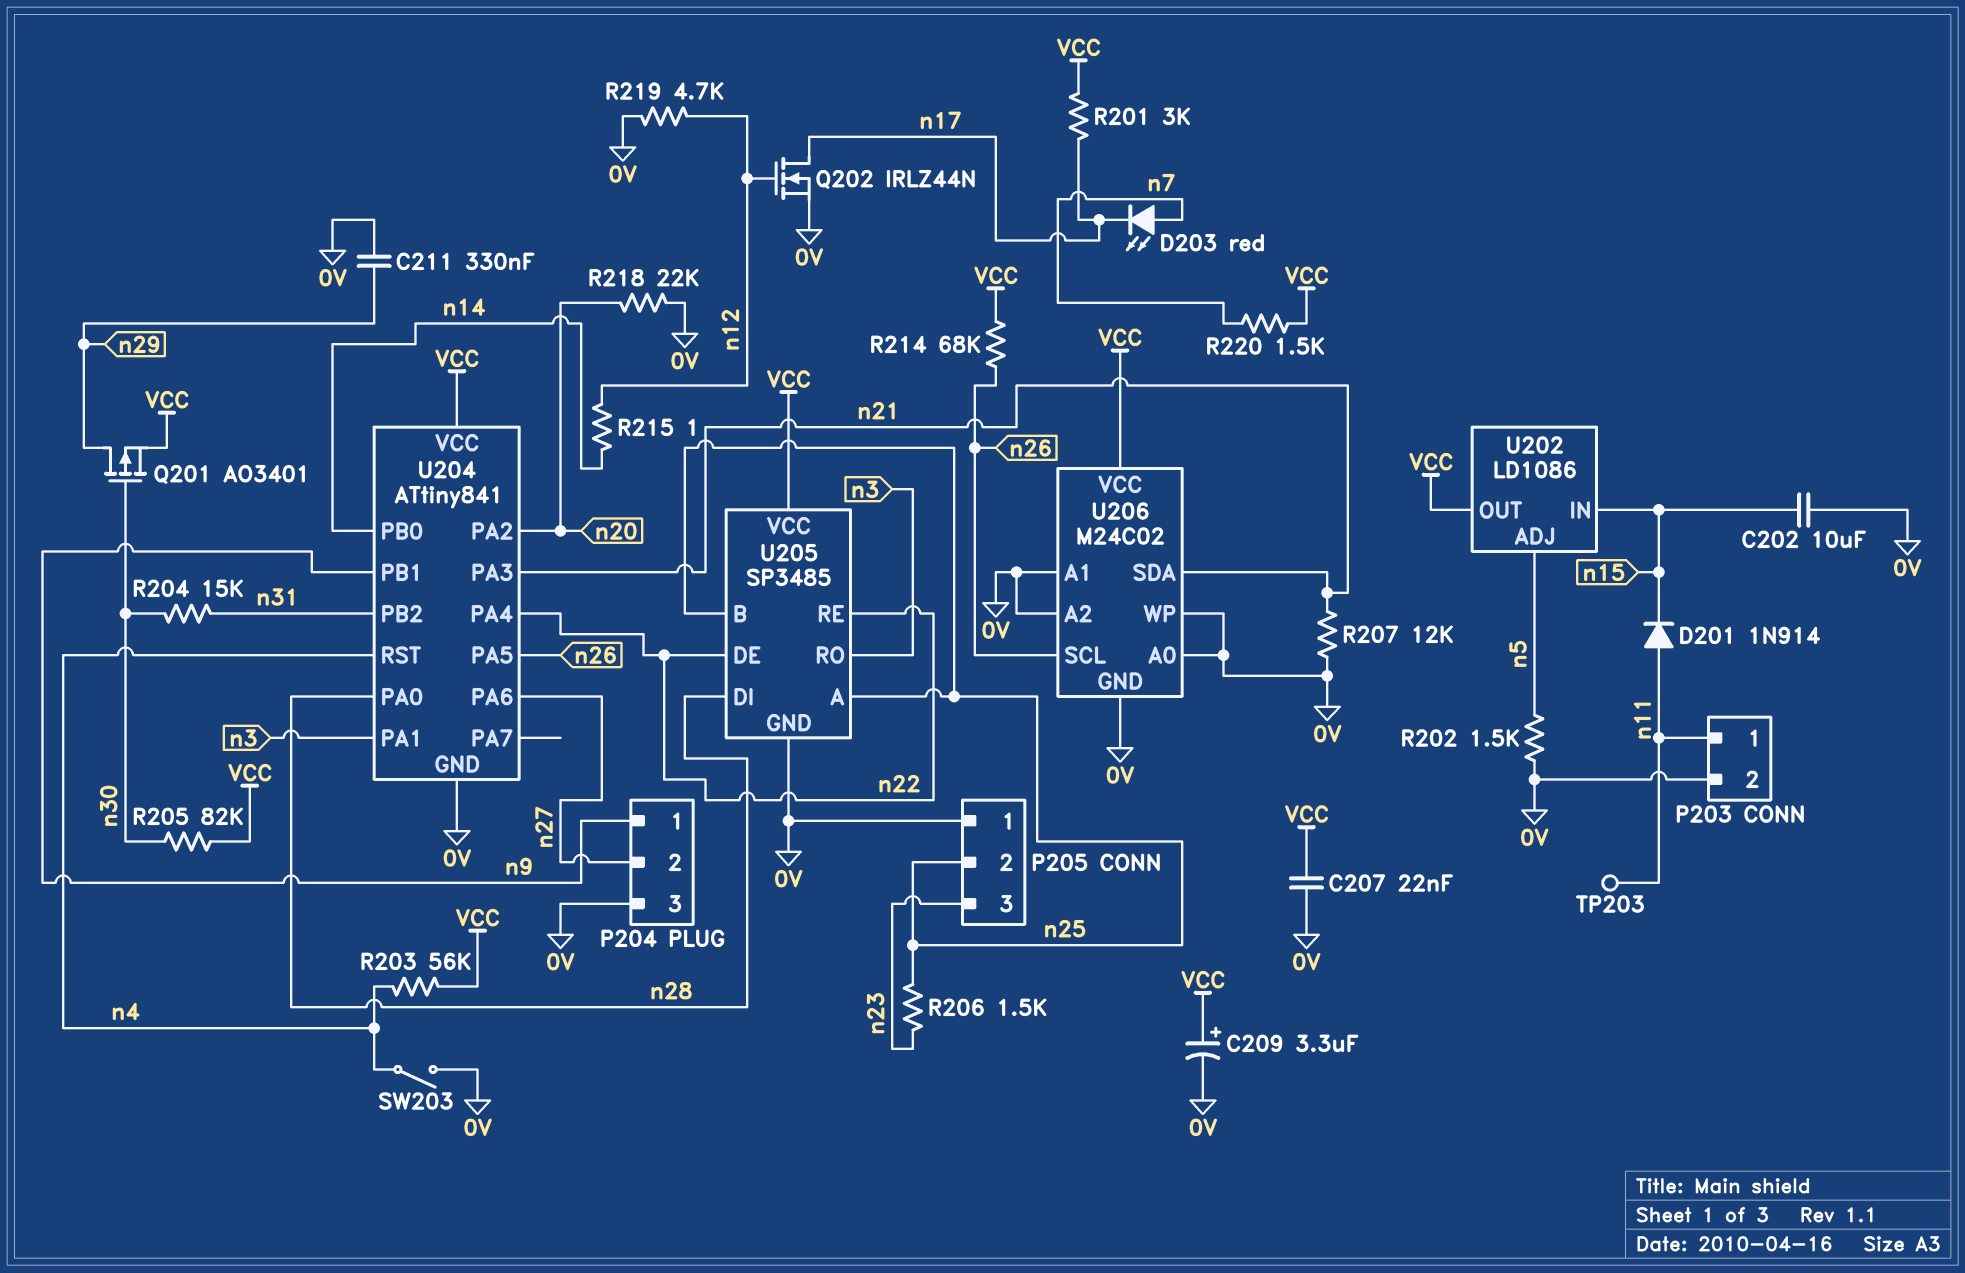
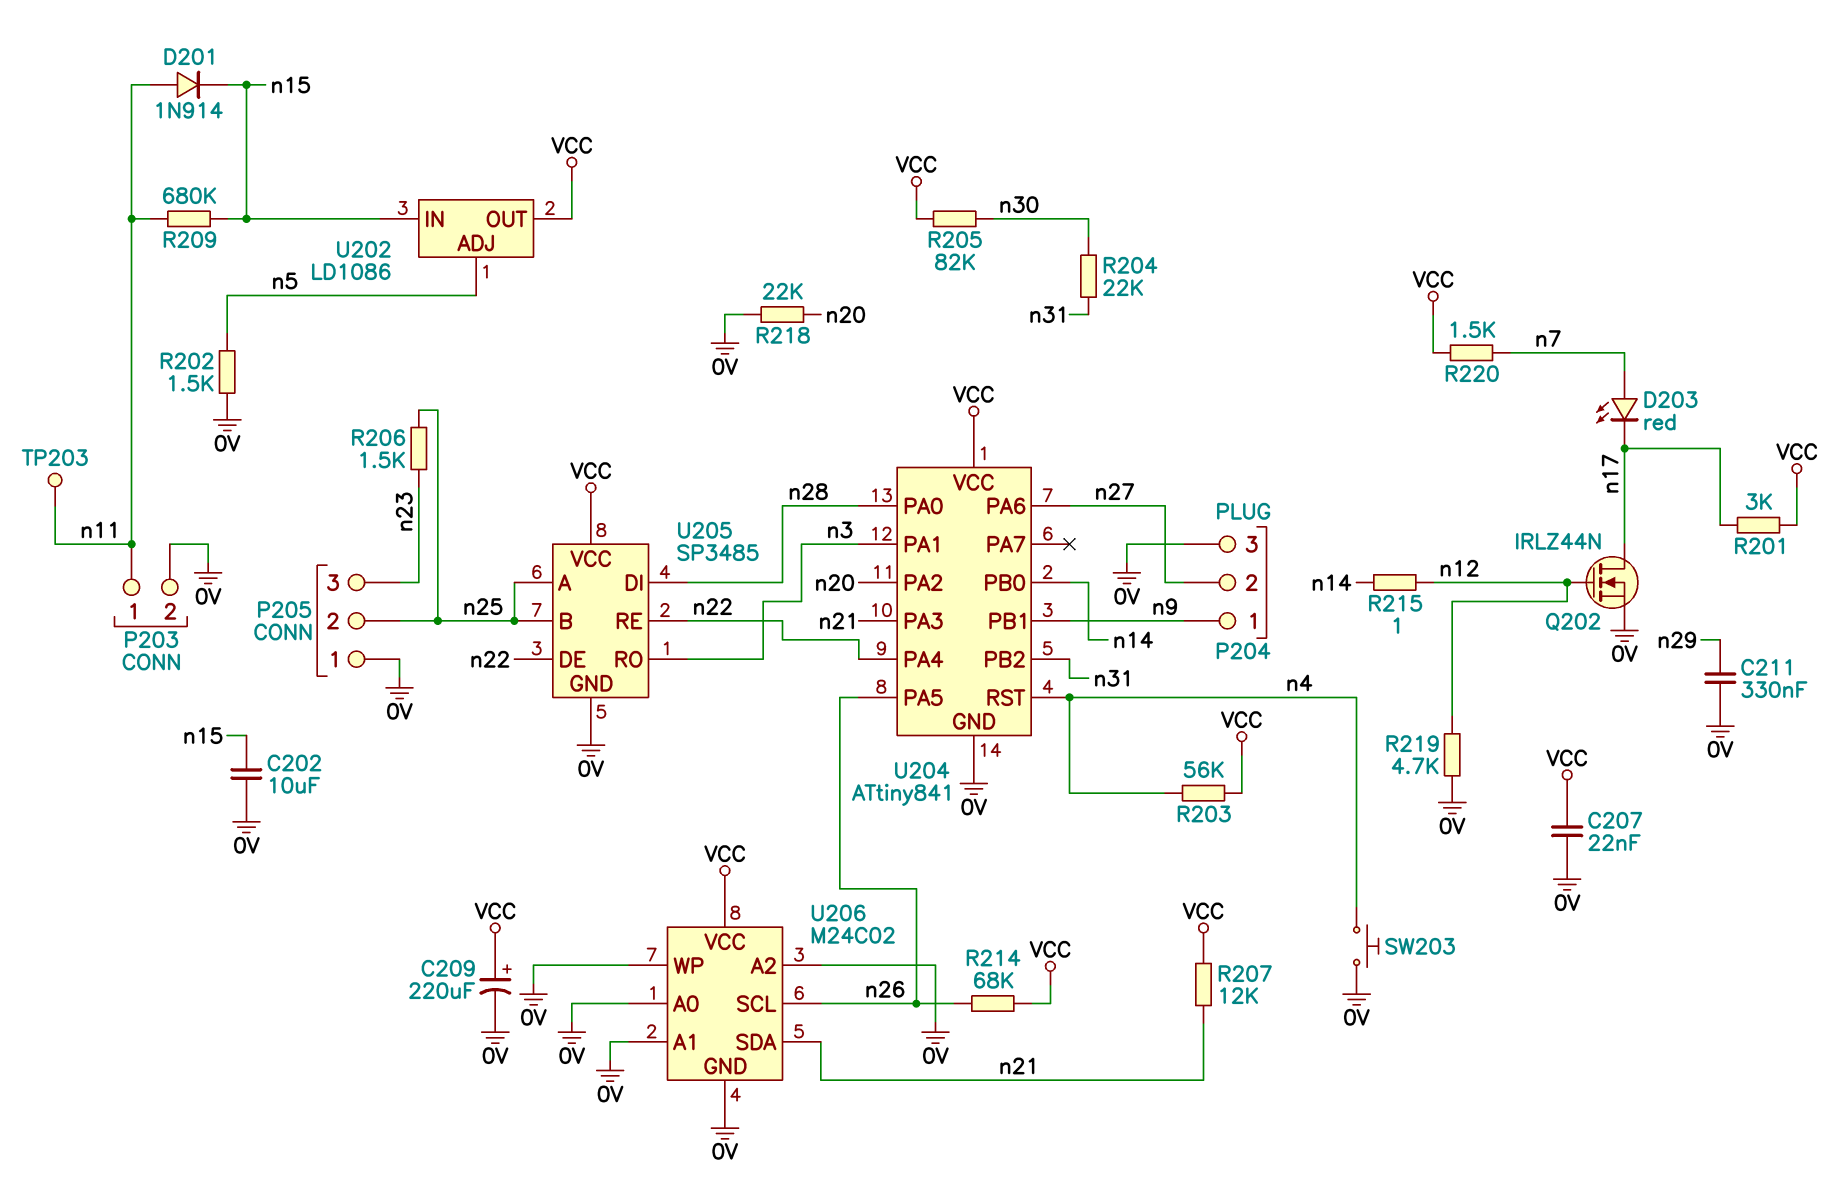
C209: 3.3uF (plus VCC, minus 0V) -> 220uF (plus VCC, minus 0V)
Q201: PMOS AO3401 (G n30, D n29, S VCC) -> none
R204: 15k (n30, n31) -> 22k (n30, n31)
R207: 12k (0V, n21) -> 12k (VCC, n21)
R209: none -> 680k (n11, n15)
SW203: switch (0V, n4) -> button (0V, n4)

